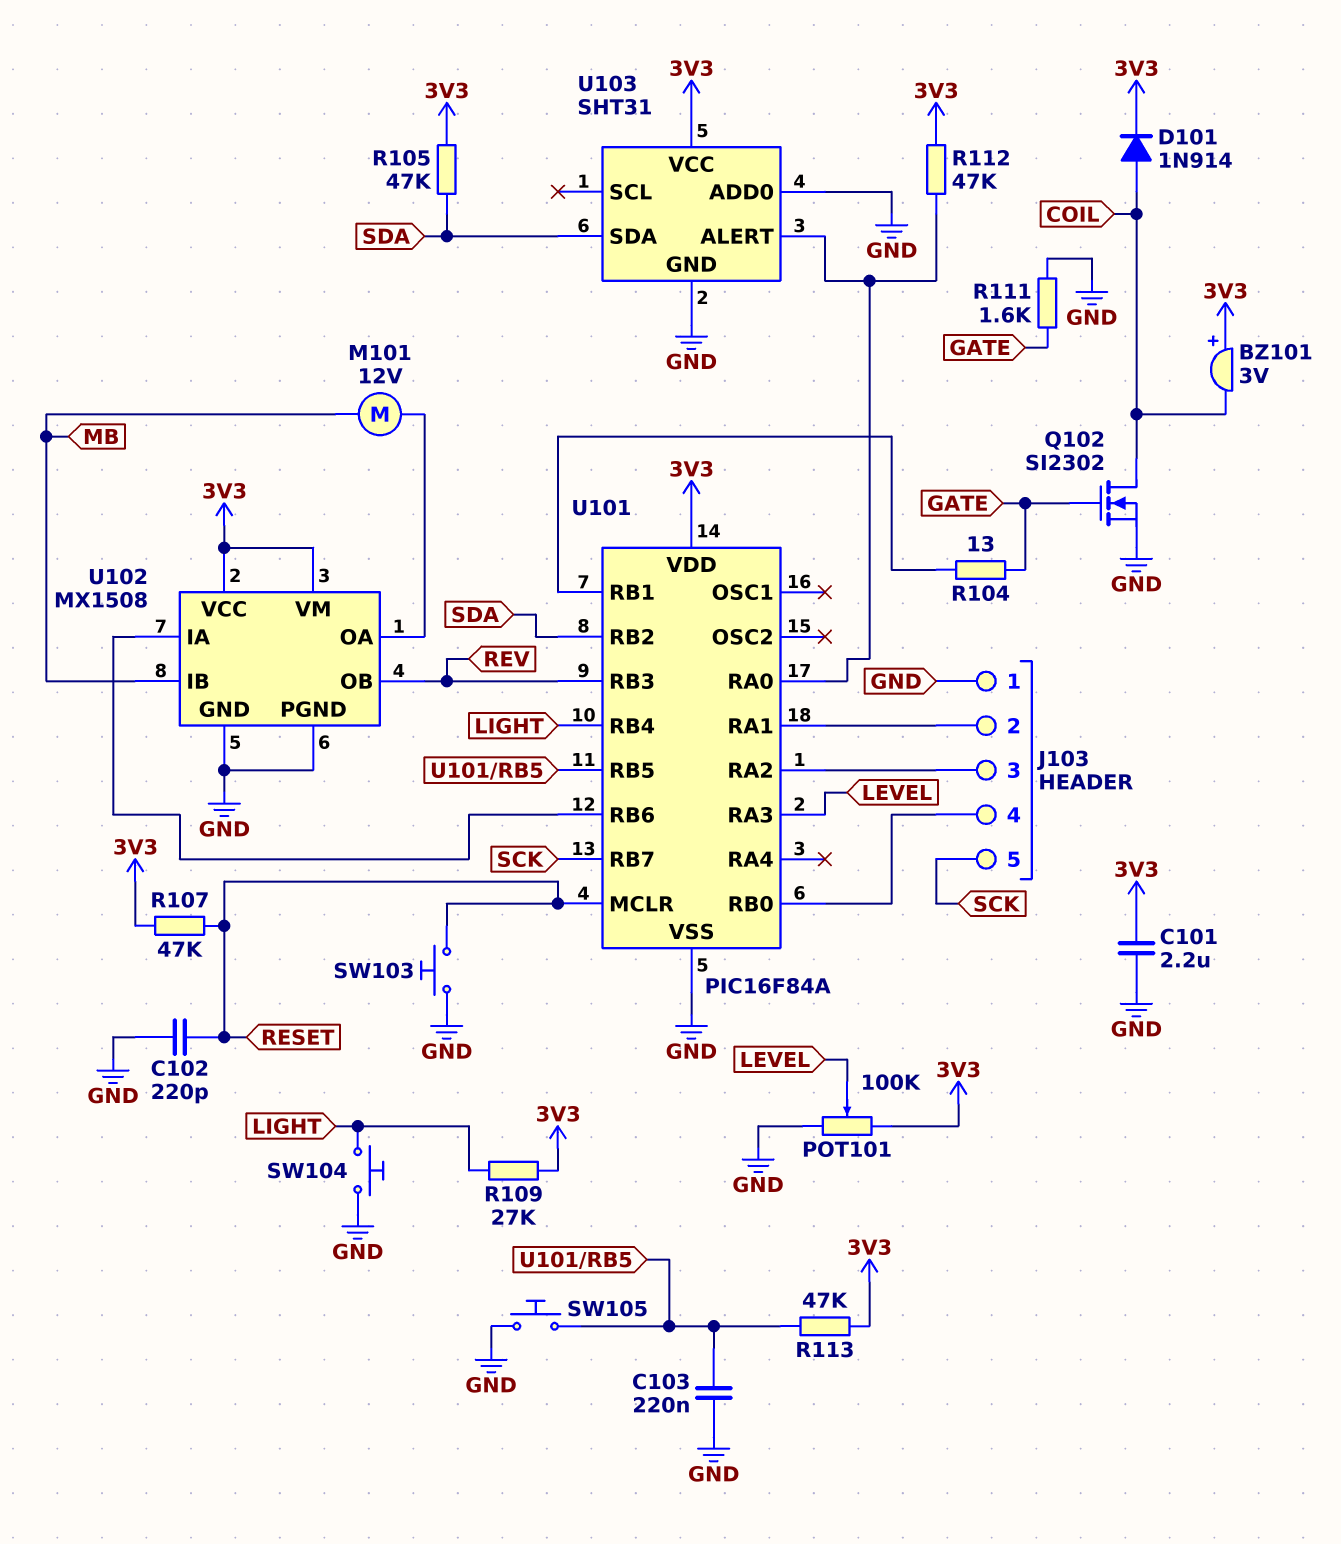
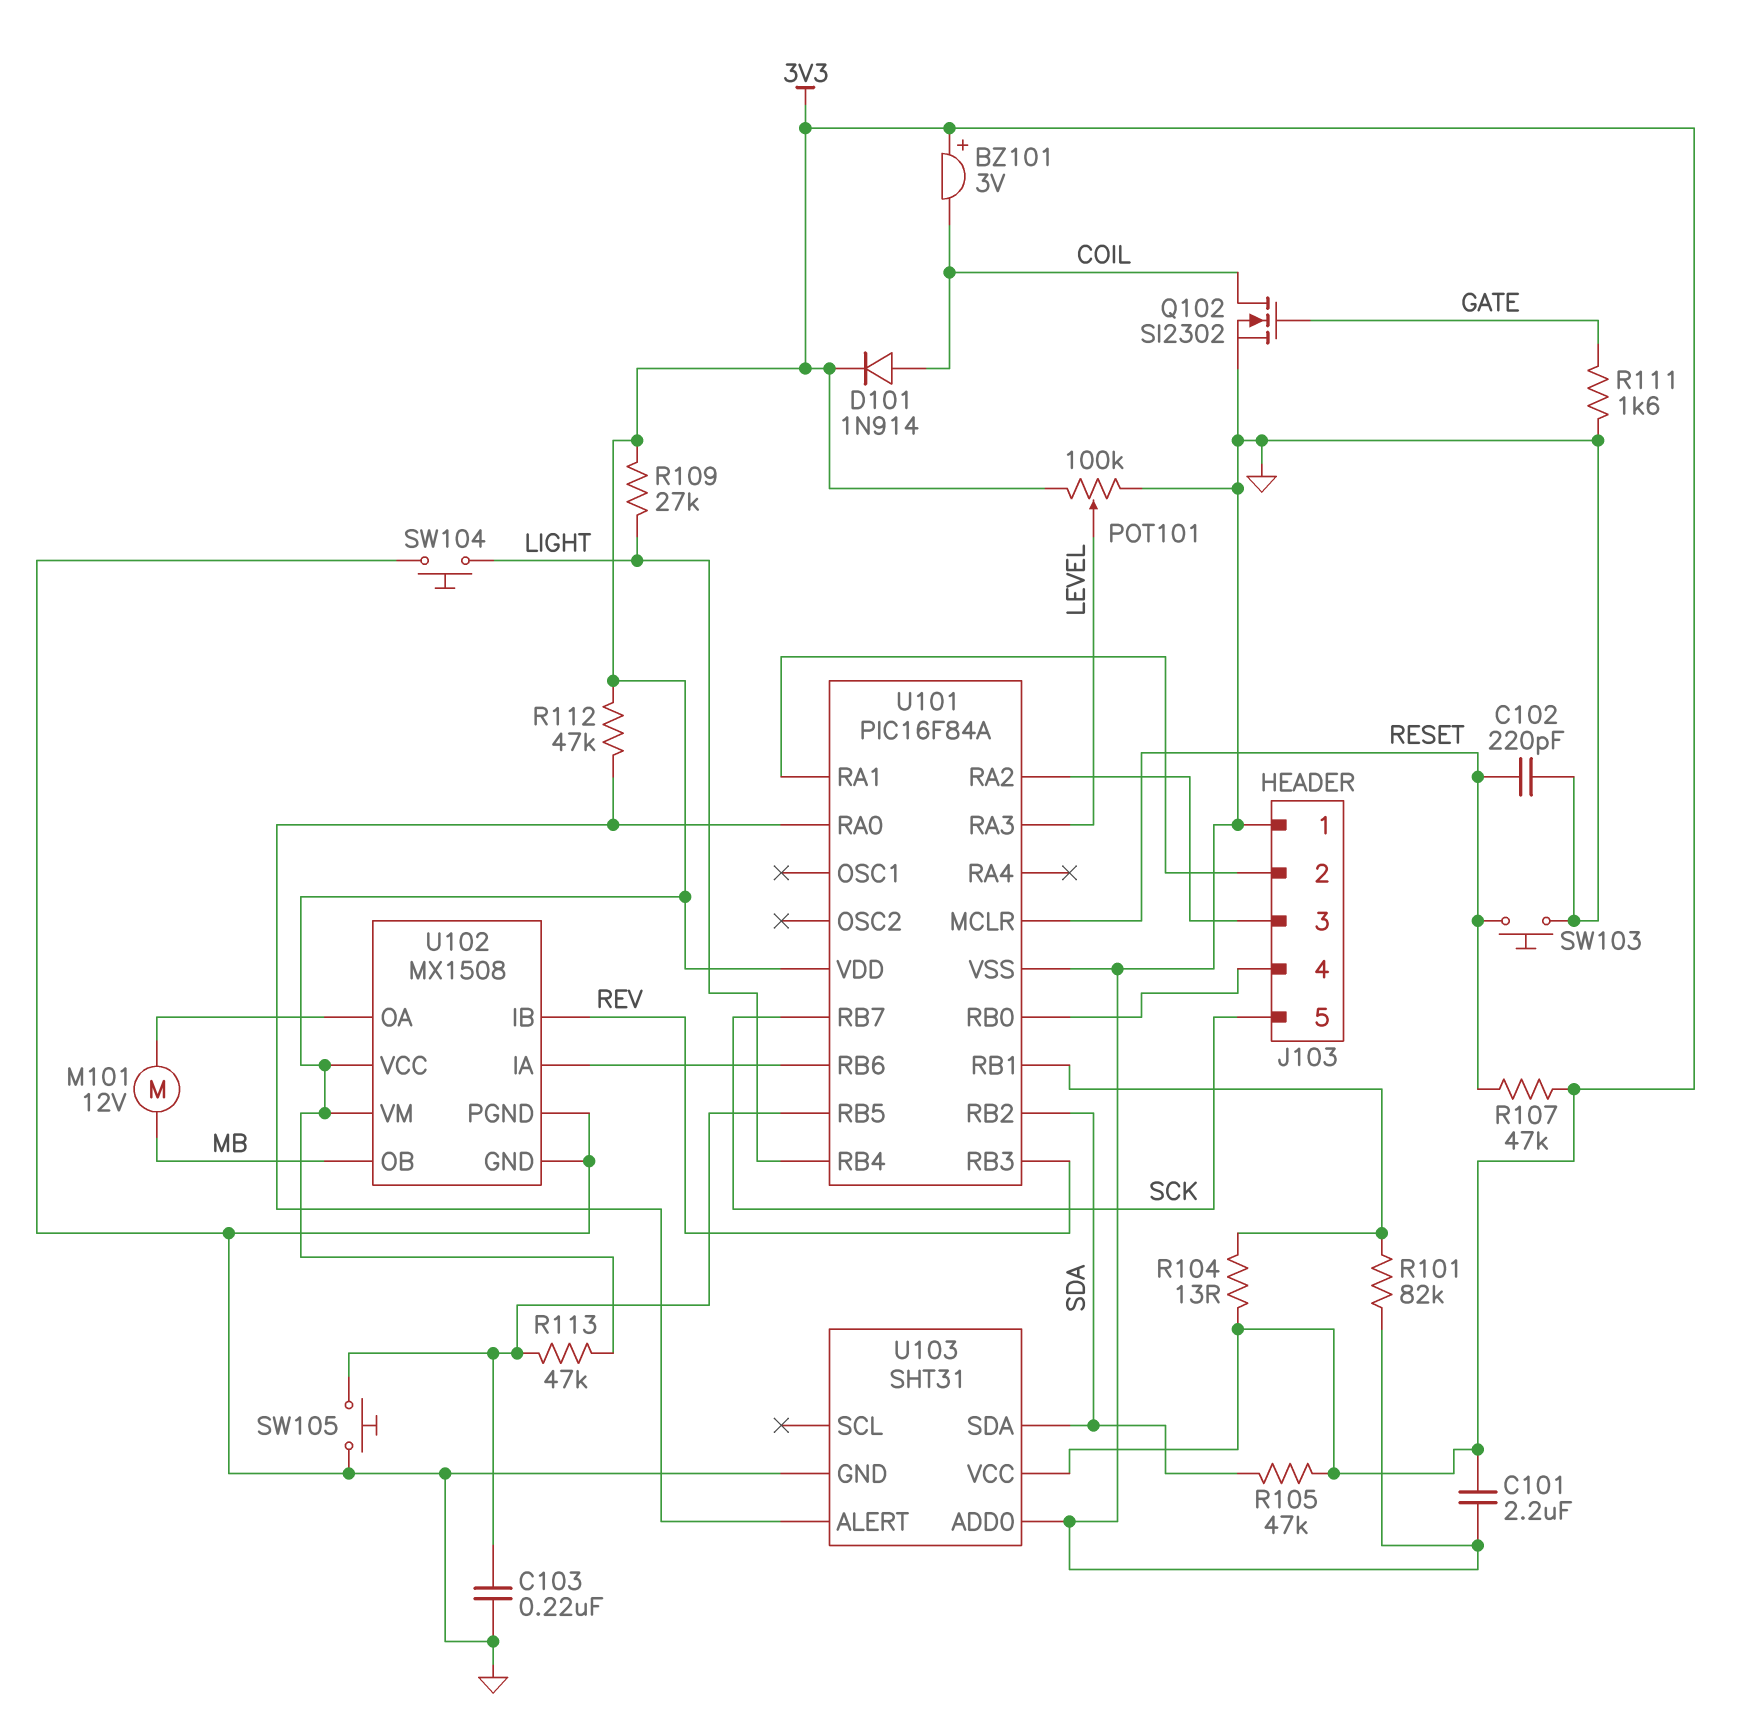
R101: none -> 82k (GND, U101/RB1)
R104: 13 (GATE, U101/RB1) -> 13 (3V3, U101/RB1)
U102 pin IB: MB -> REV
U102 pin OB: REV -> MB

